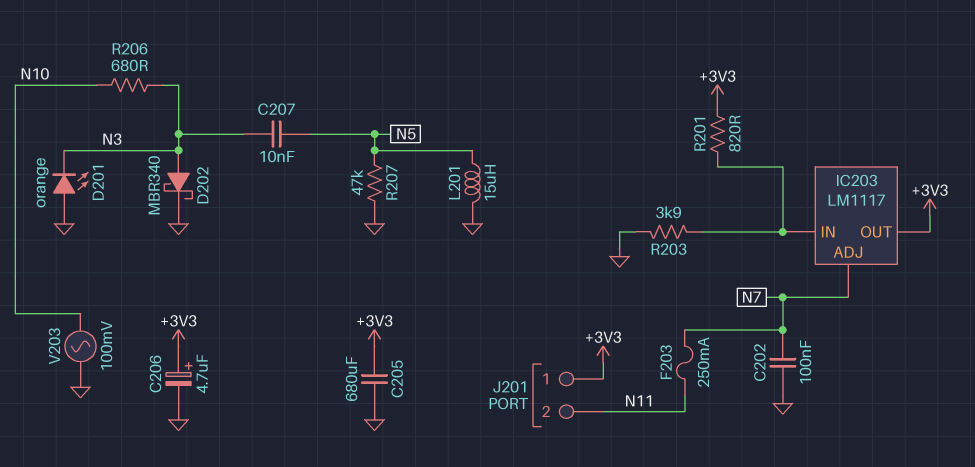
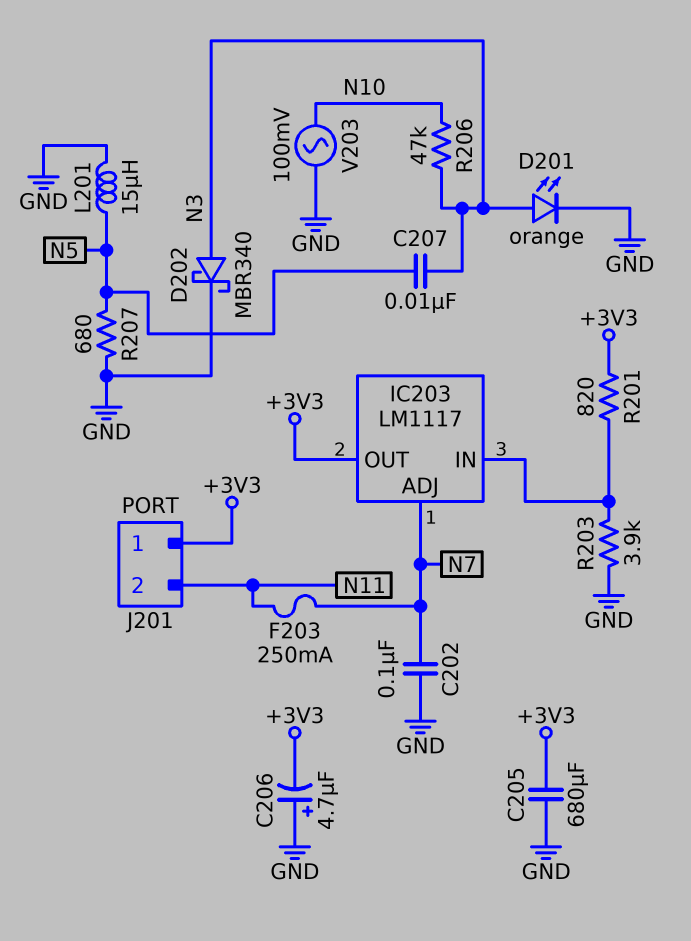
C206: 4.7uF (plus +3V3, minus GND) -> 4.7uF (plus GND, minus +3V3)
D201: LED orange (A GND, K N3) -> LED orange (A N3, K GND)
R206: 680 (N3, N10) -> 47k (N3, N10)
R207: 47k (GND, N5) -> 680 (GND, N5)

